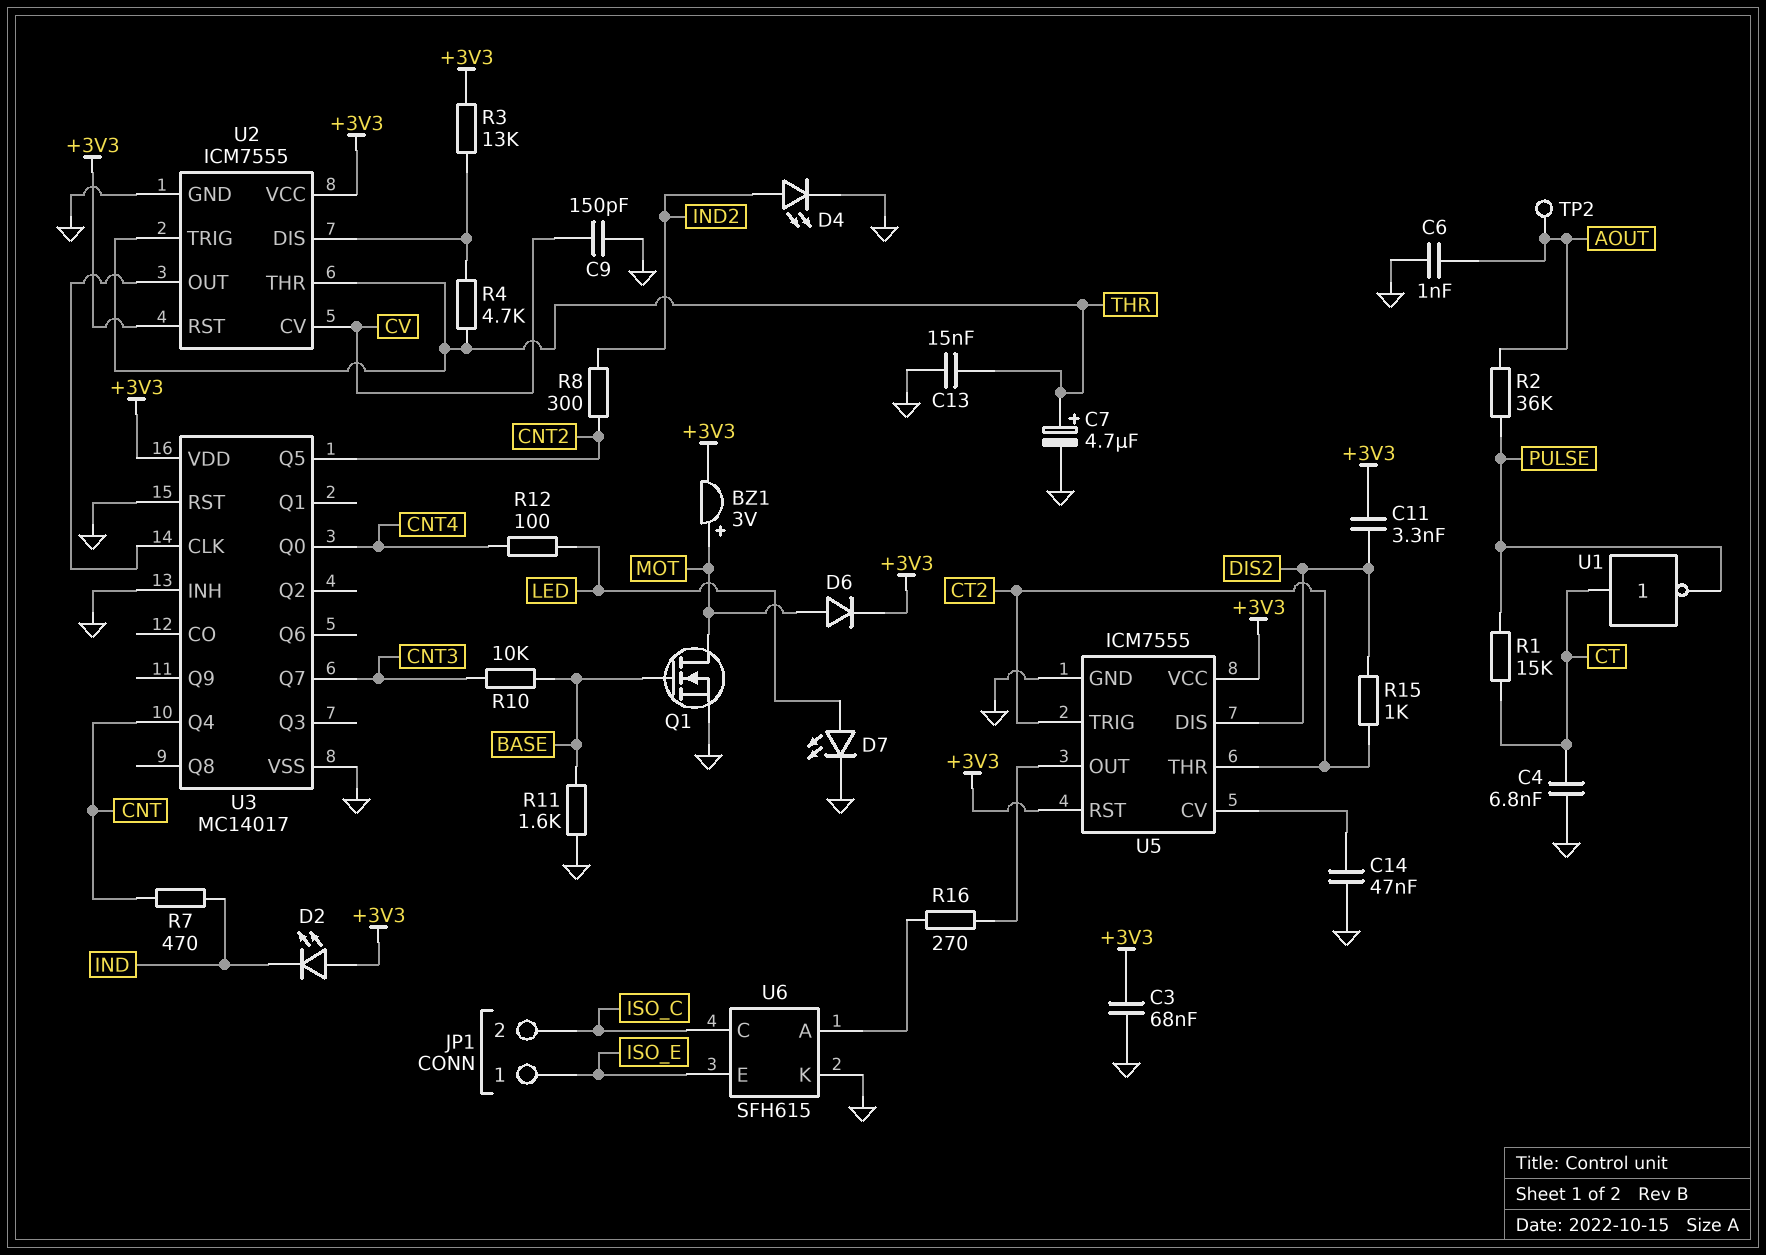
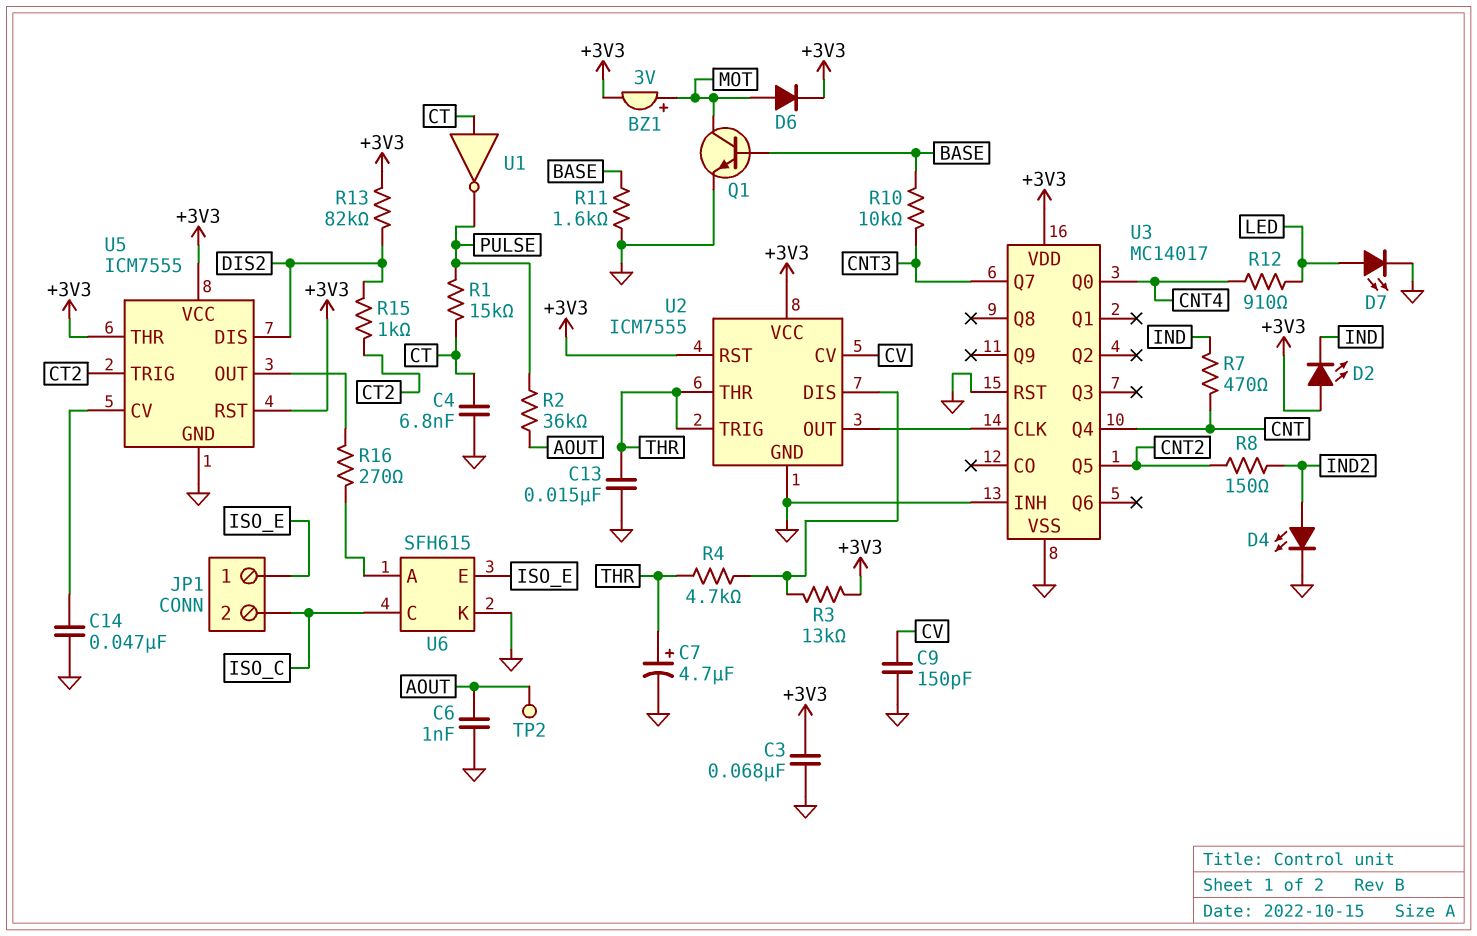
C11: 3.3nF (+3V3, DIS2) -> none
Q1: NMOS (G BASE, D MOT, S GND) -> NPN (B BASE, C MOT, E GND)
R8: 300 (CNT2, IND2) -> 150 (CNT2, IND2)
R12: 100 (CNT4, LED) -> 910 (CNT4, LED)
R13: none -> 82k (+3V3, DIS2)
U5 pin THR: CT2 -> +3V3

